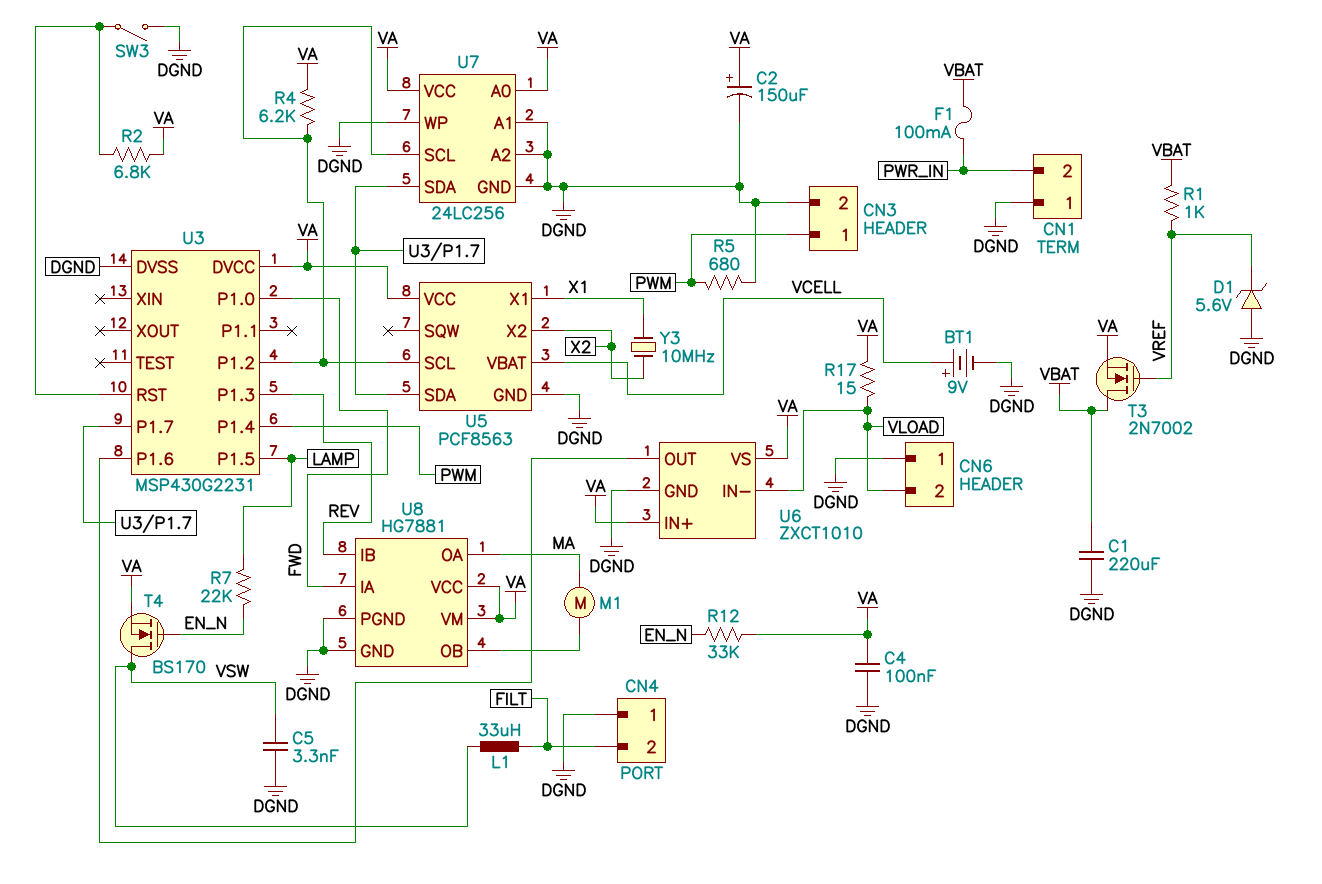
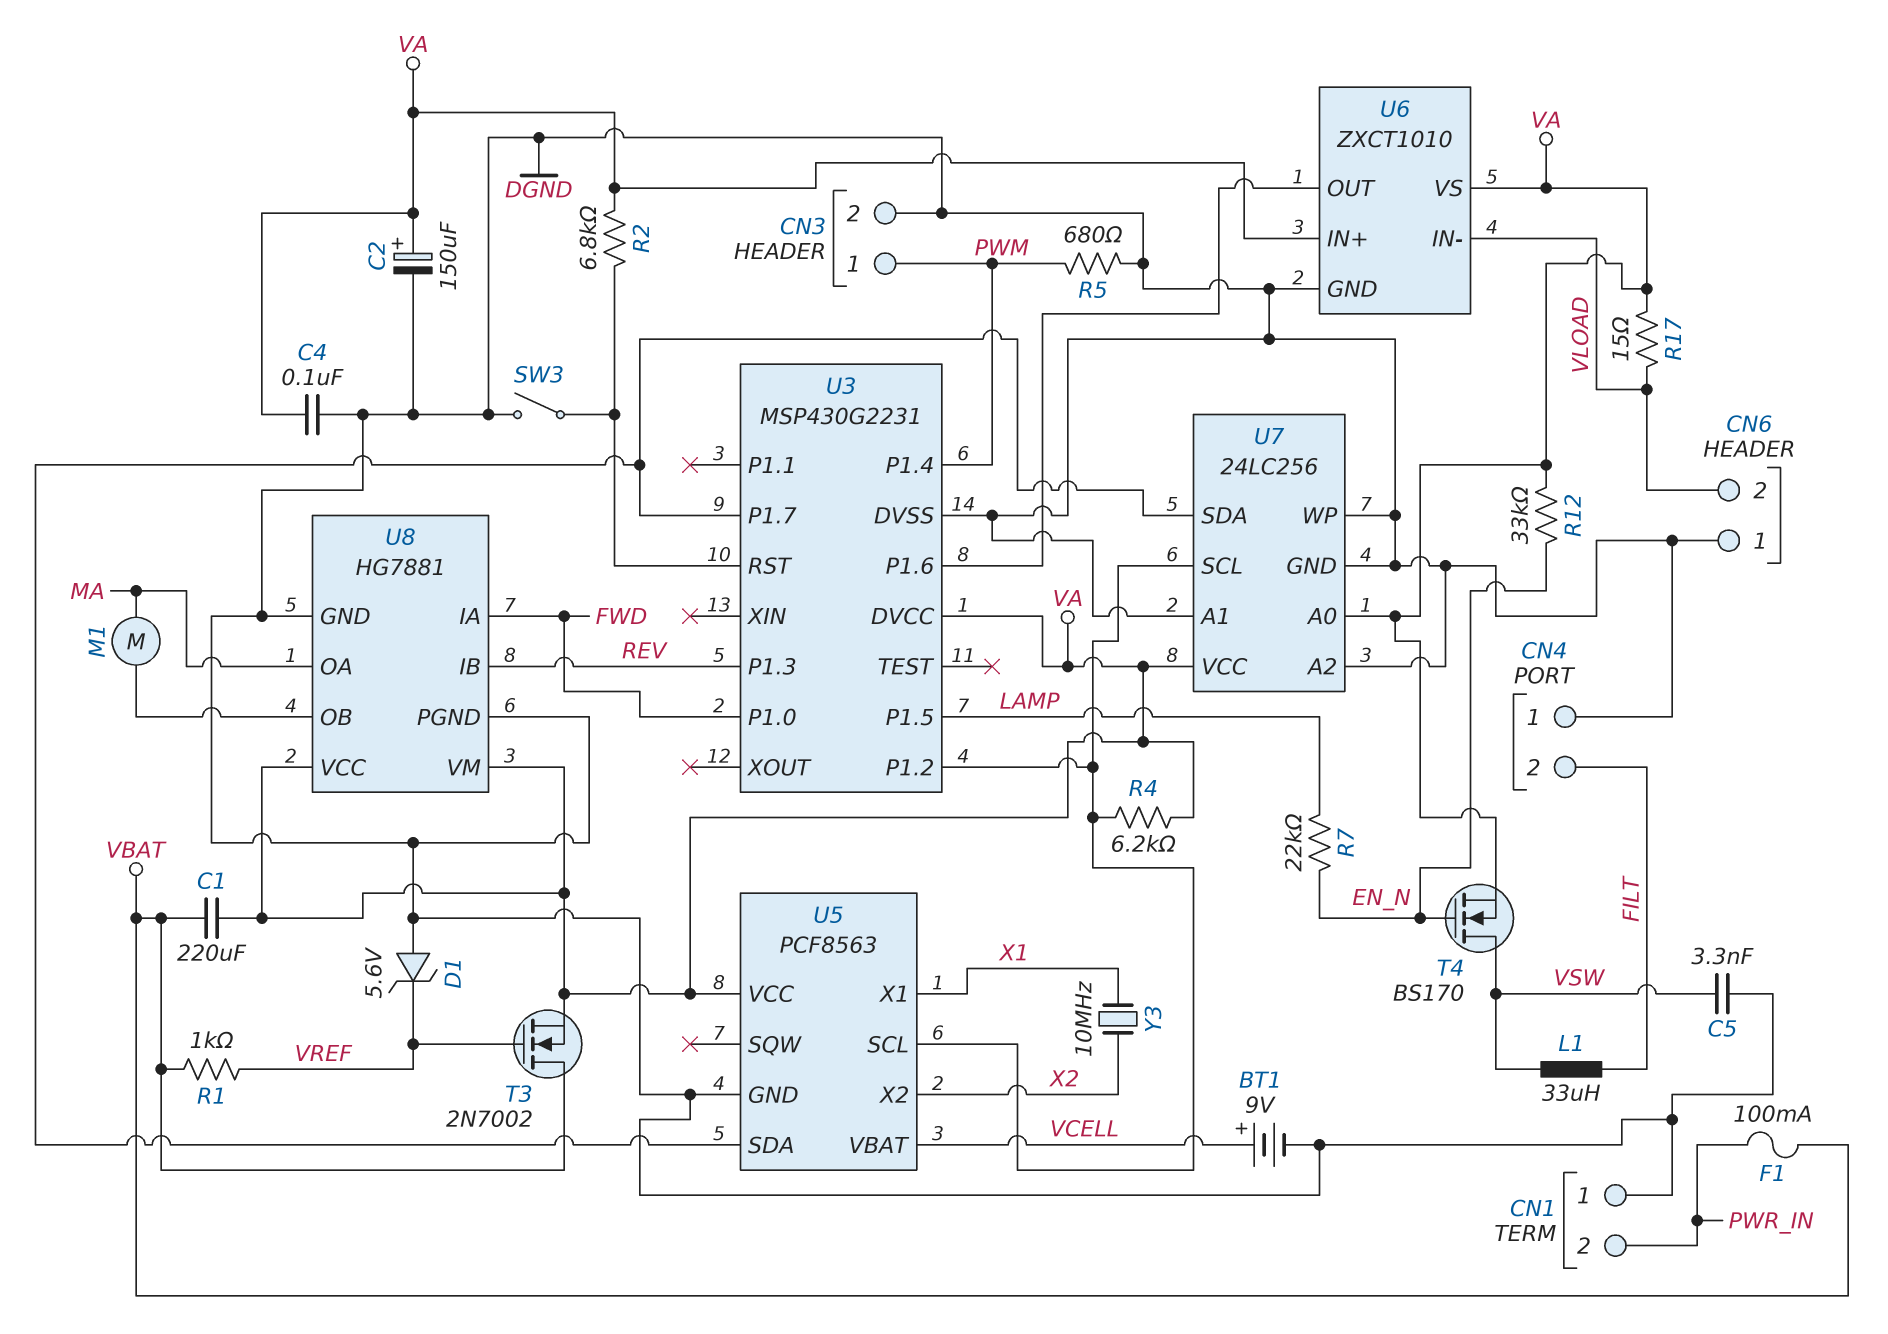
C1: 220uF (DGND, VBAT) -> 220uF (VA, VBAT)

